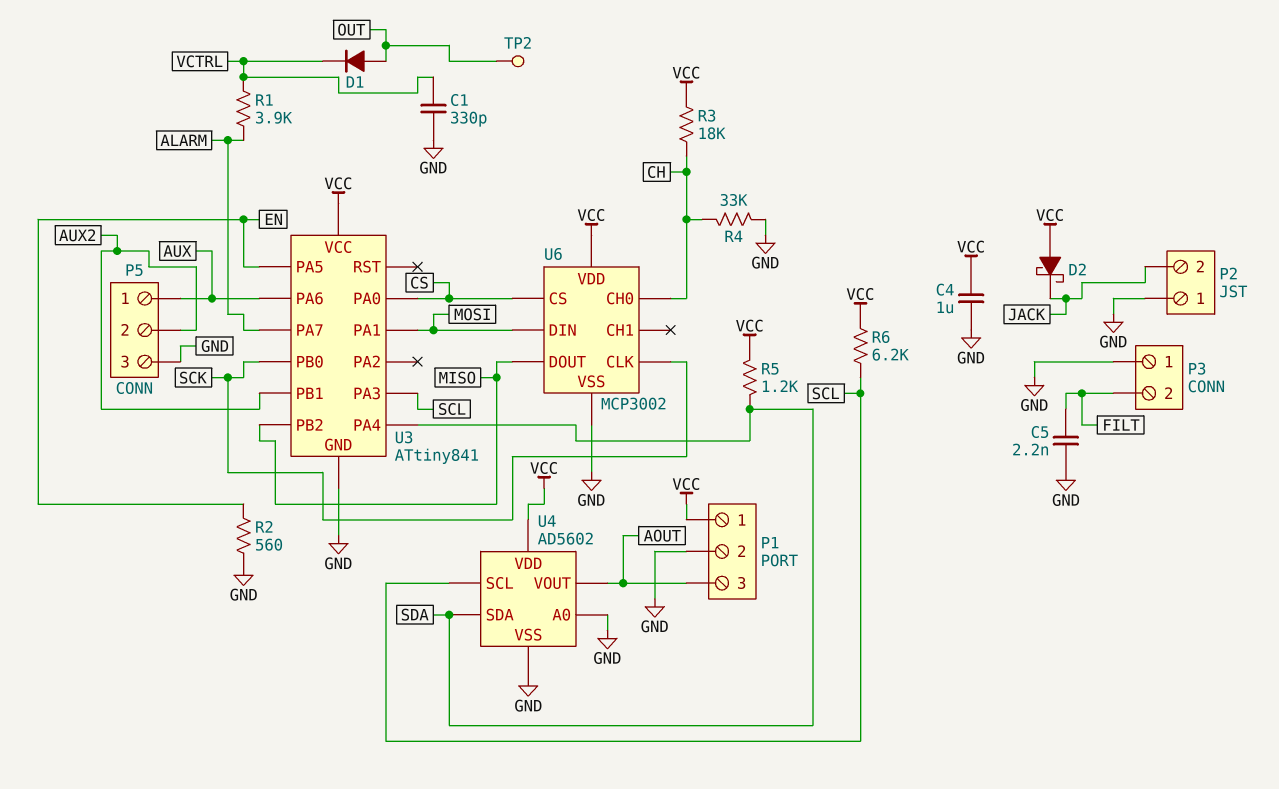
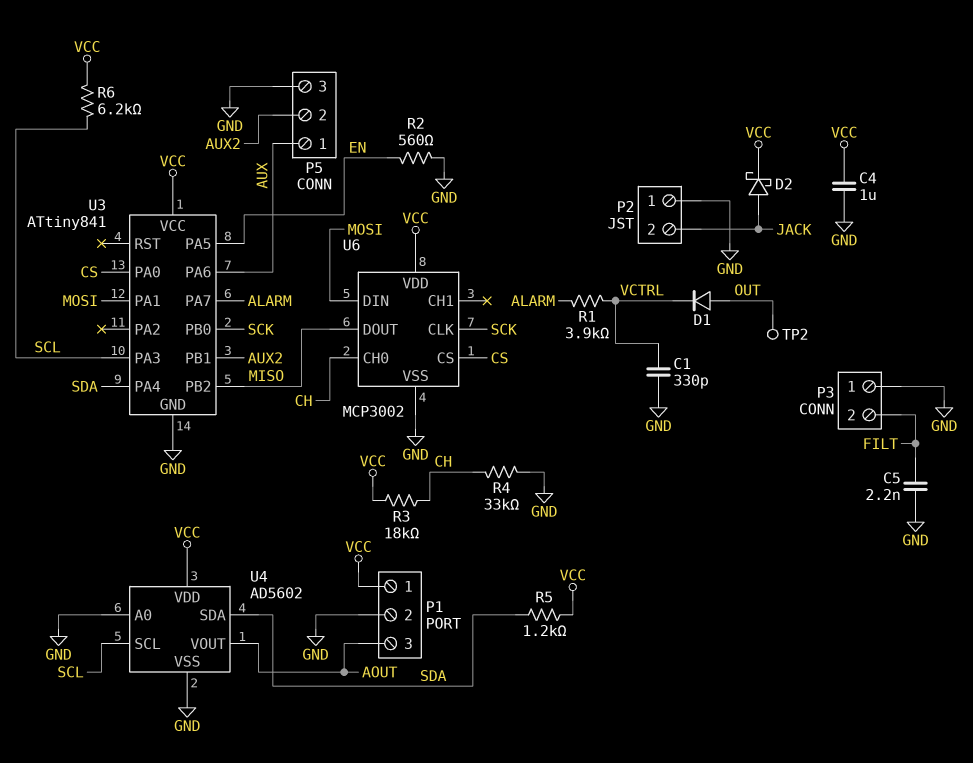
D2: schottky (A VCC, K JACK) -> schottky (A JACK, K VCC)

